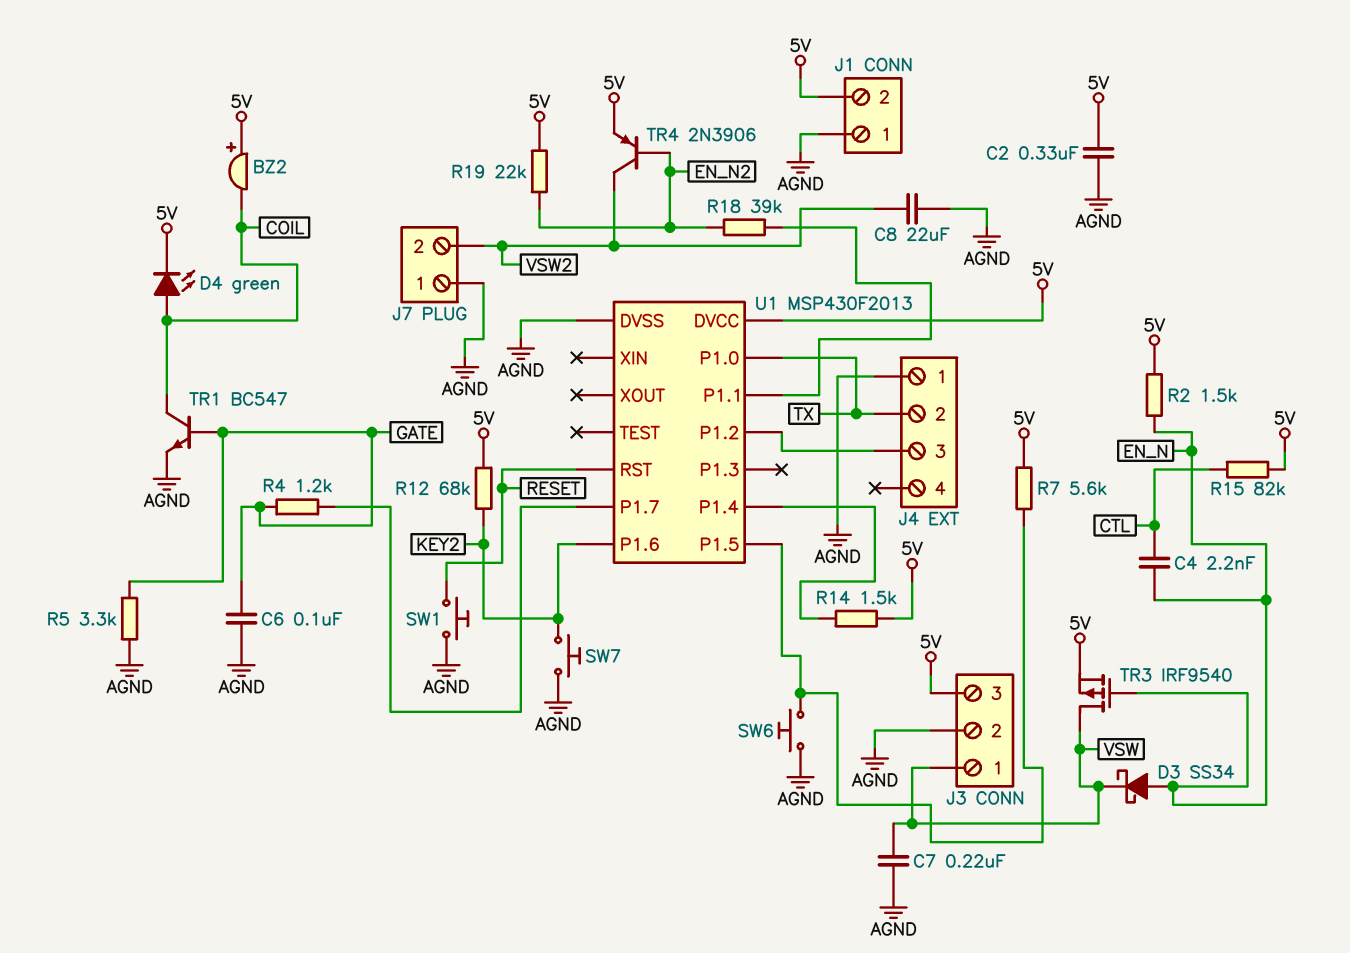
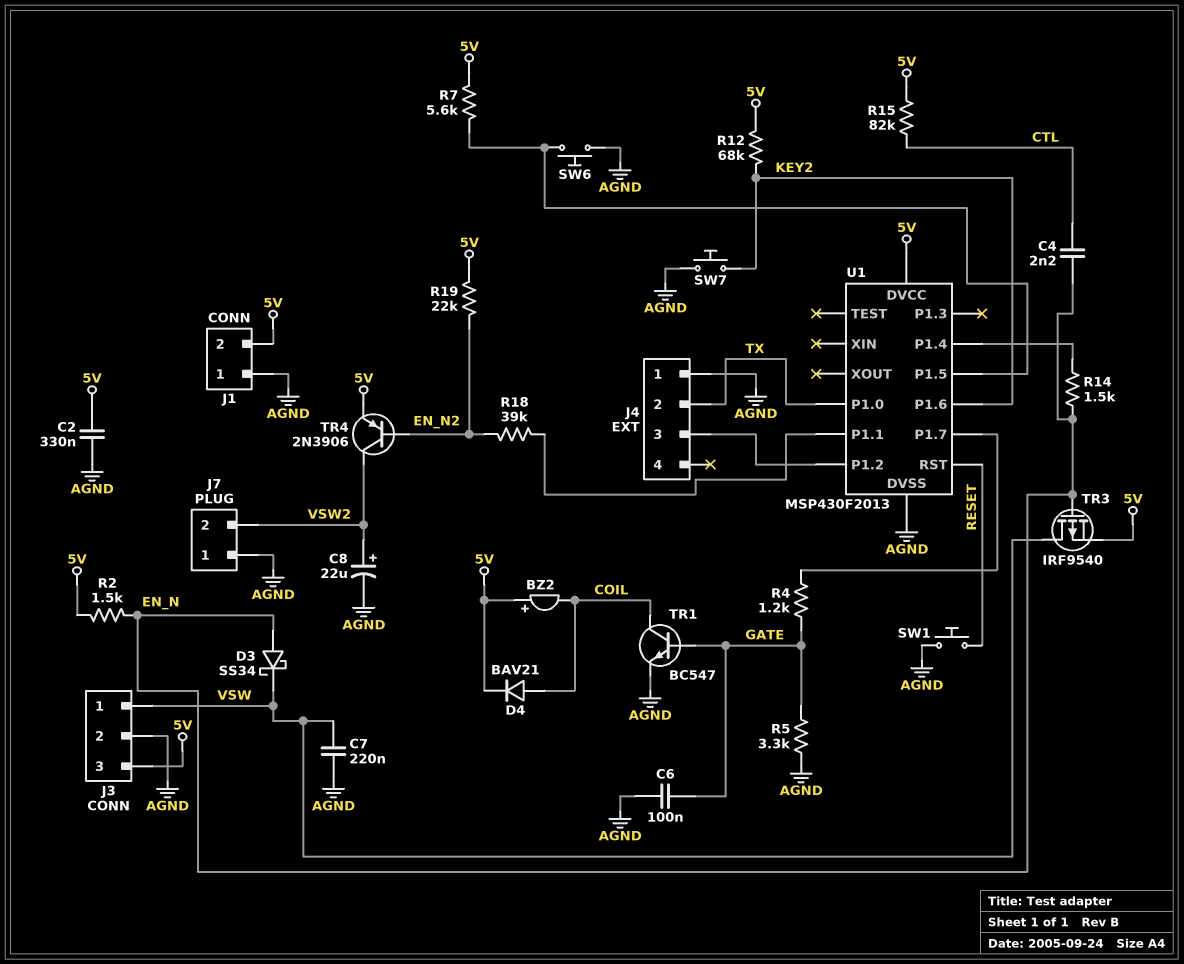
C8: 22uF (AGND, VSW2) -> 22uF (plus VSW2, minus AGND)
D4: LED green (A COIL, K 5V) -> diode BAV21 (A COIL, K 5V)
R14: 1.5k (5V, U1/P1.4) -> 1.5k (EN_N, U1/P1.4)

